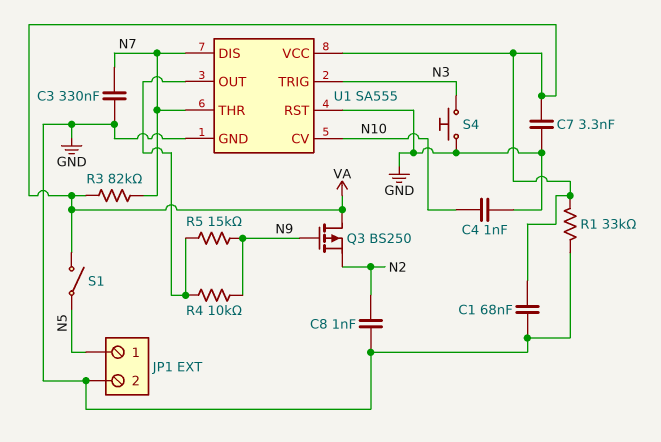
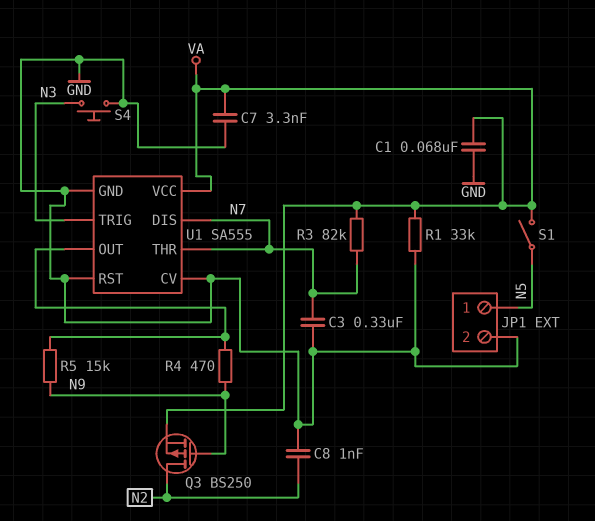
C4: 1nF (GND, N10) -> none
Q3: PMOS BS250 (G N9, D VA, S N2) -> PMOS BS250 (G N9, D N2, S VA)
R4: 10k (N9, U1/OUT) -> 470 (N9, U1/OUT)
U1 pin CV: N10 -> GND

